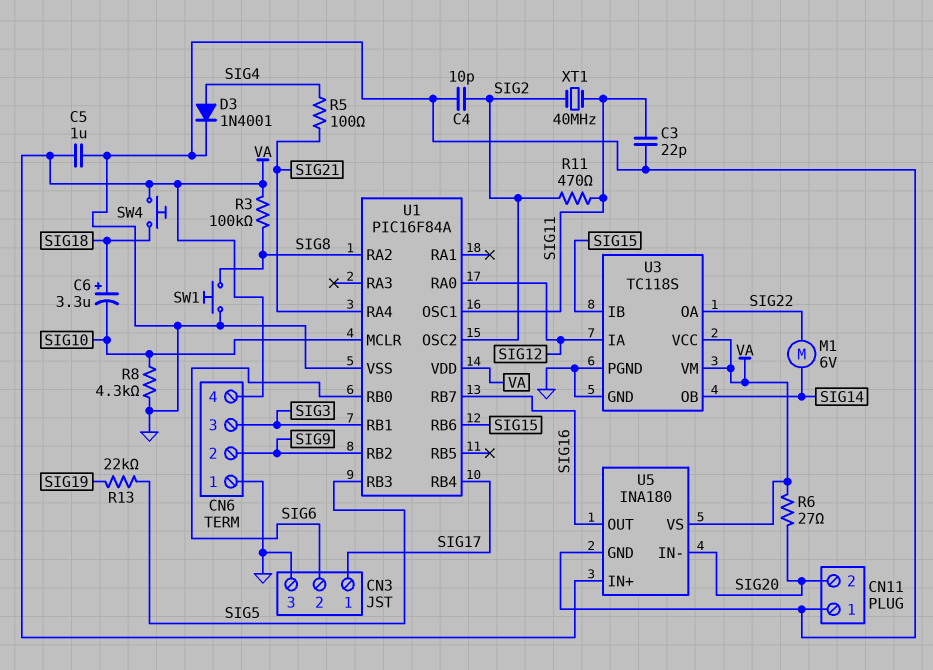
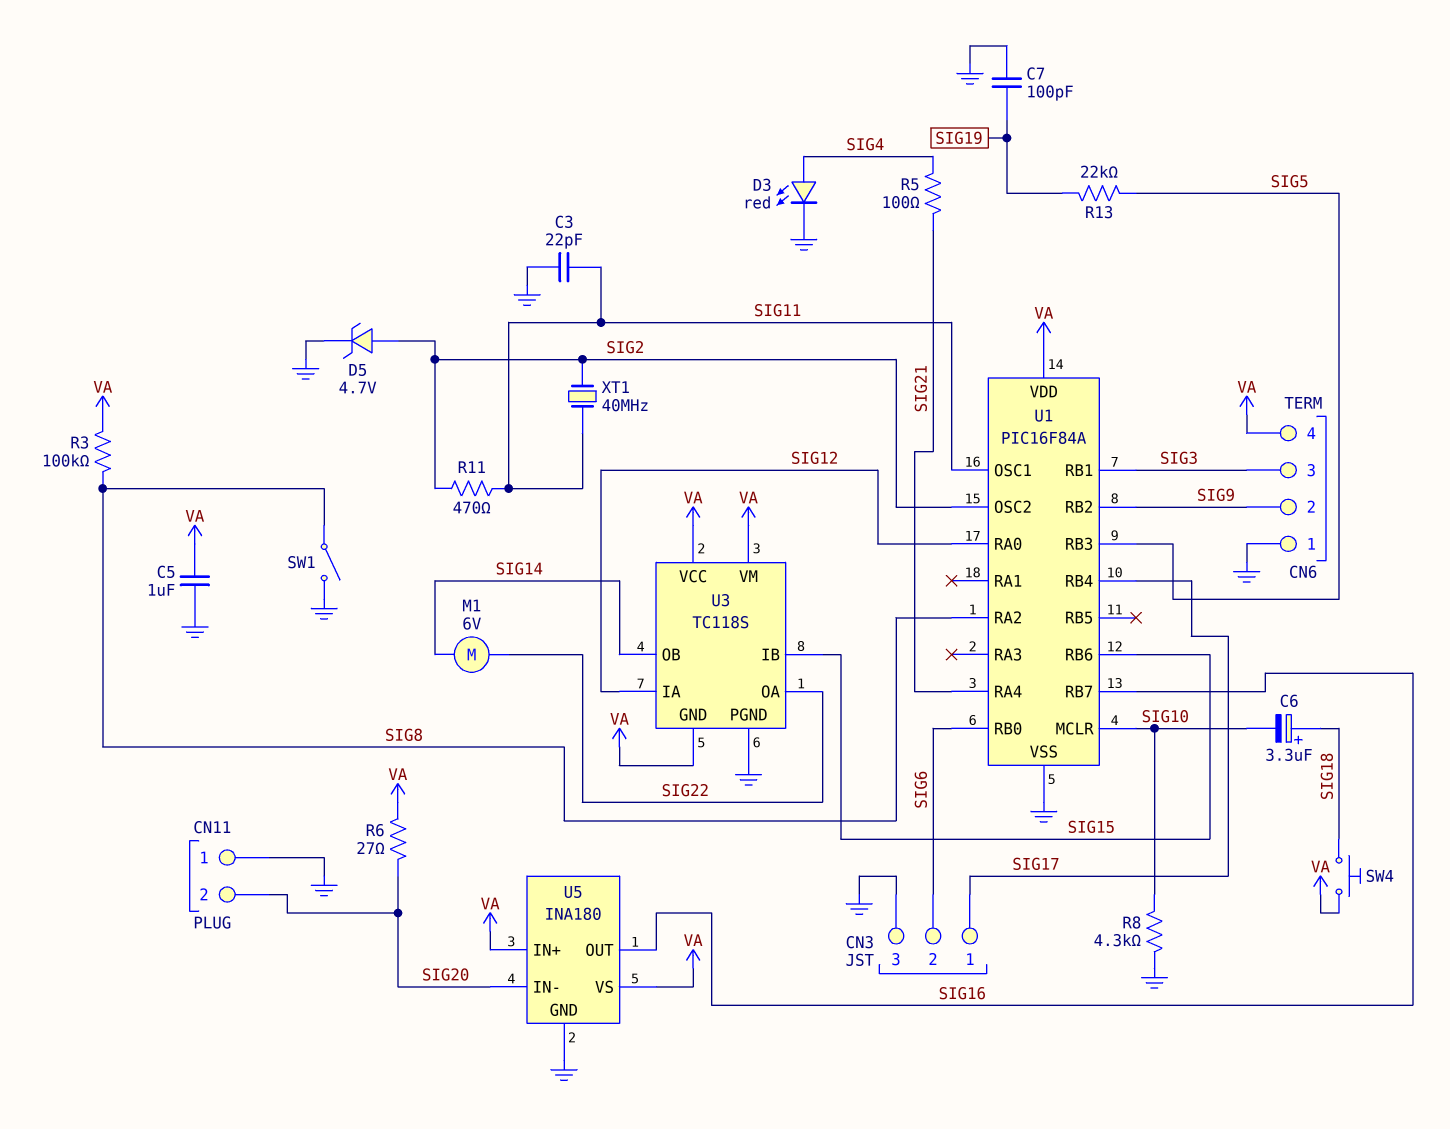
C4: 10pF (GND, SIG2) -> none
C7: none -> 100pF (GND, SIG19)
D3: diode 1N4001 (A SIG4, K GND) -> LED red (A SIG4, K GND)
D5: none -> zener 4.7V (A SIG2, K GND)
SW1: button (GND, SIG8) -> switch (GND, SIG8)
U3 pin GND: GND -> VA

